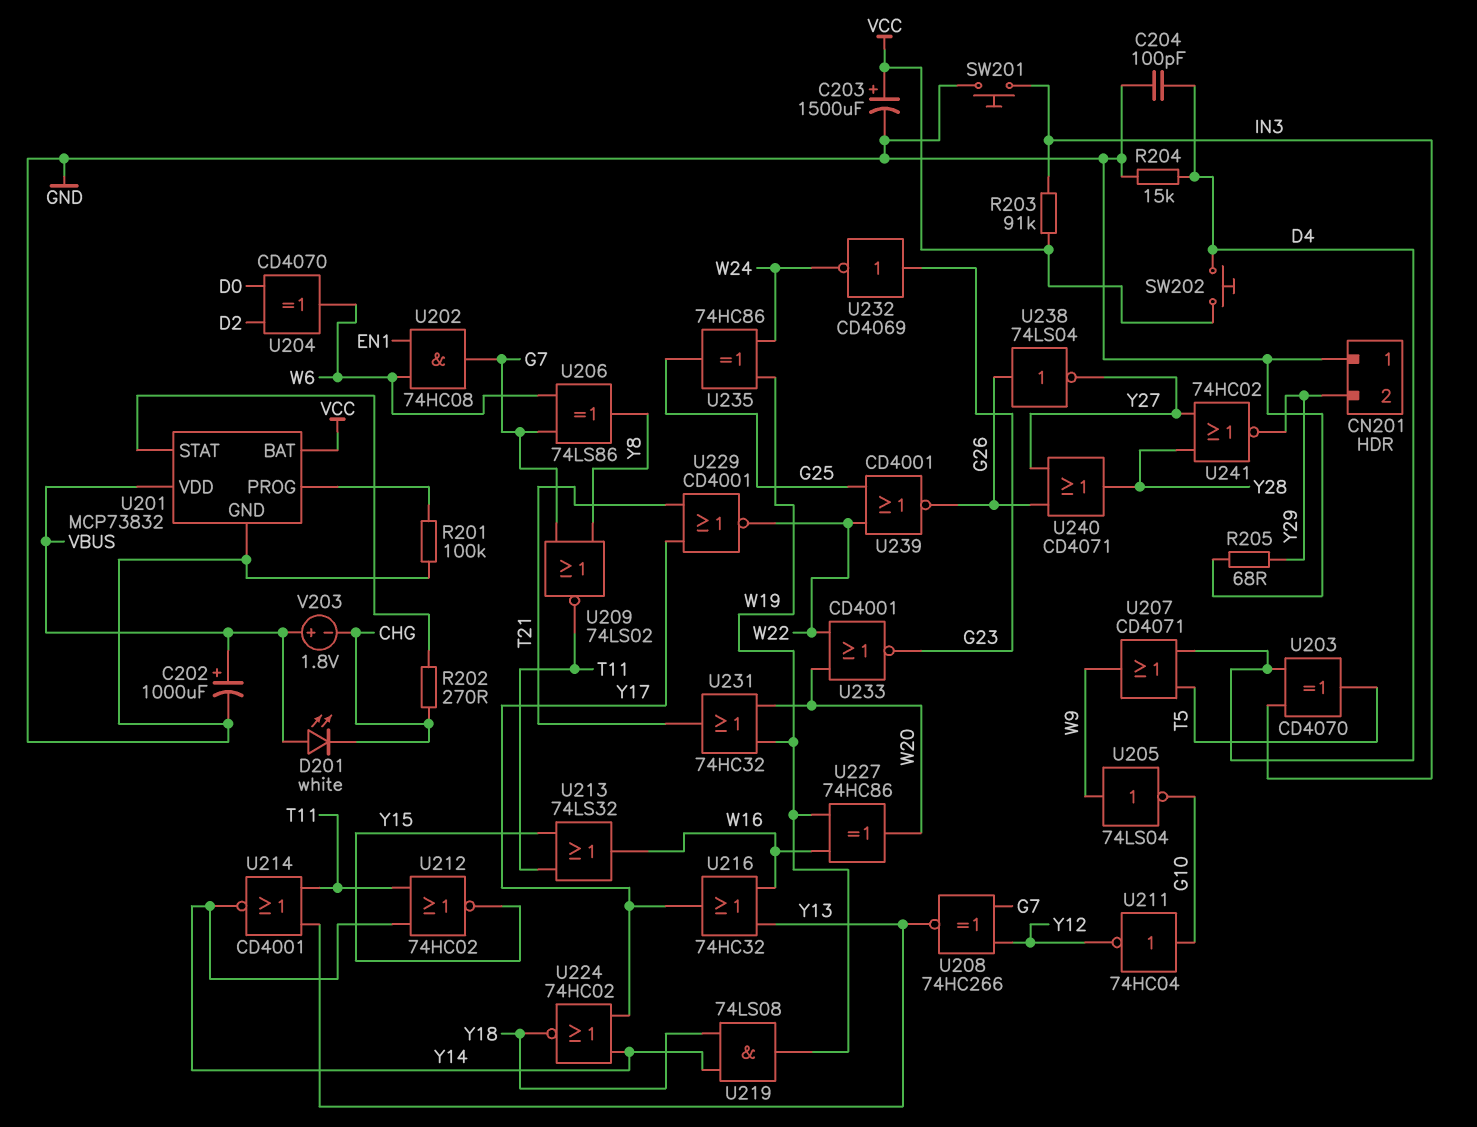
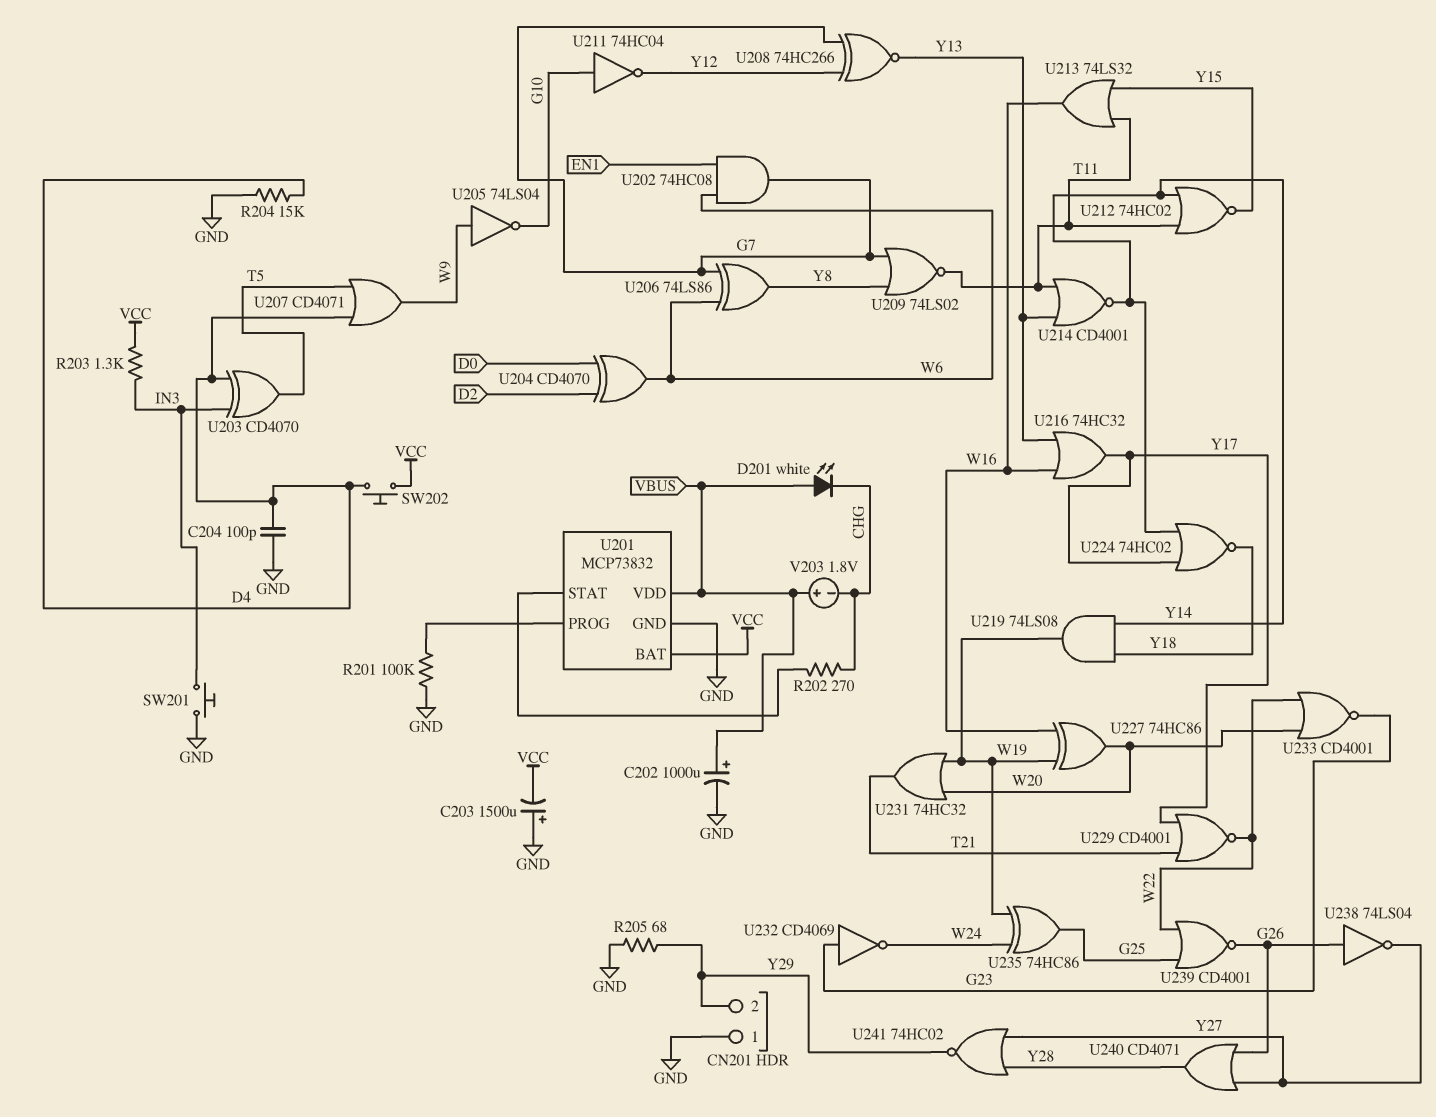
C203: 1500uF (plus VCC, minus GND) -> 1500uF (plus GND, minus VCC)
R203: 91k (IN3, VCC) -> 1.3k (IN3, VCC)

